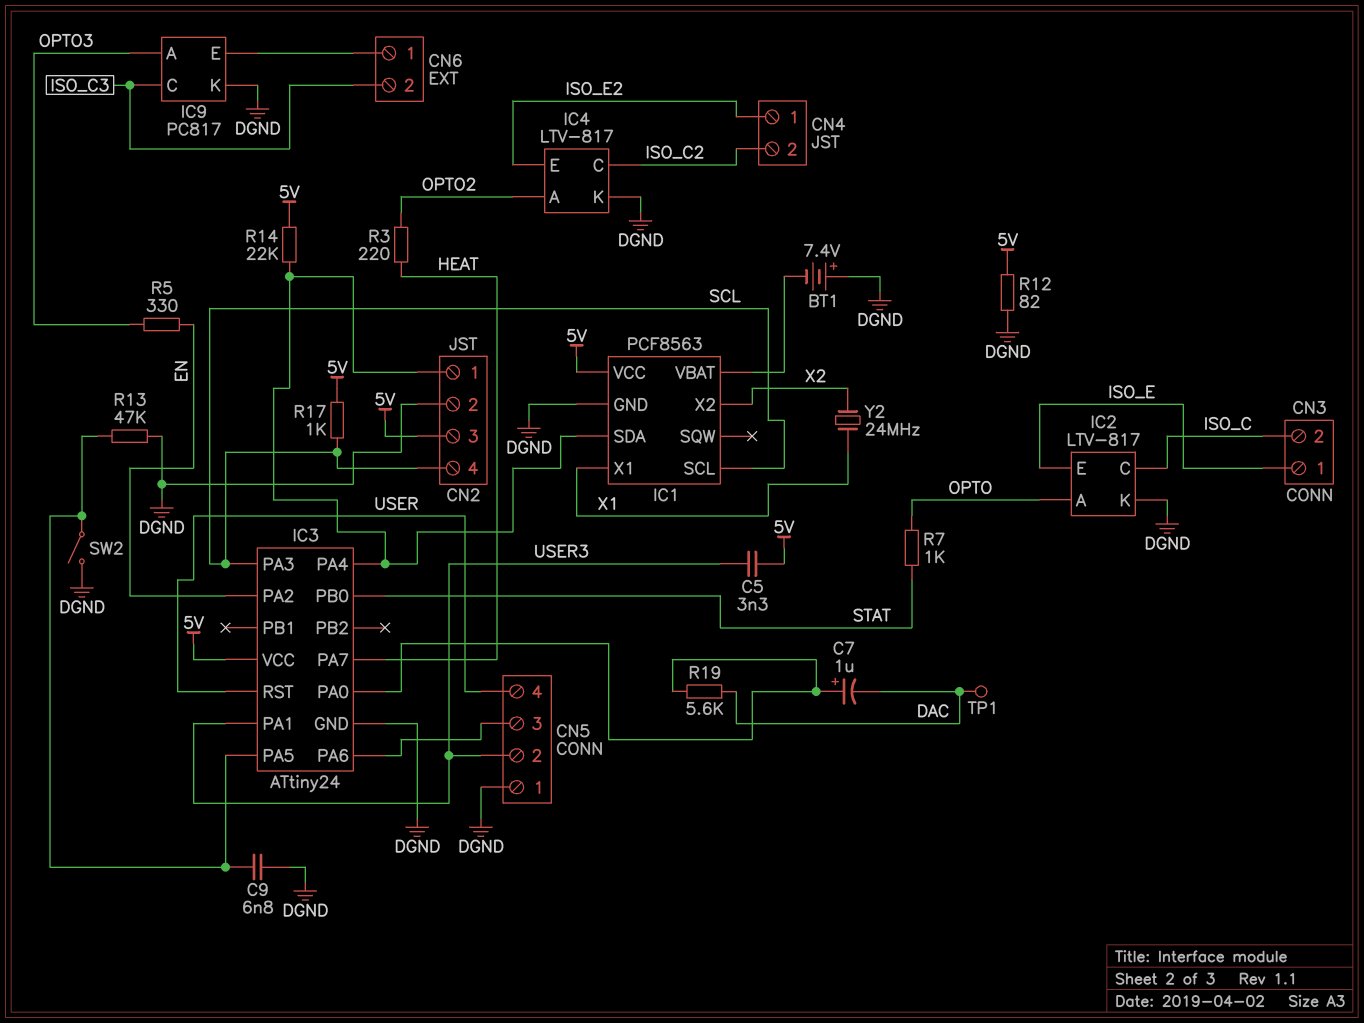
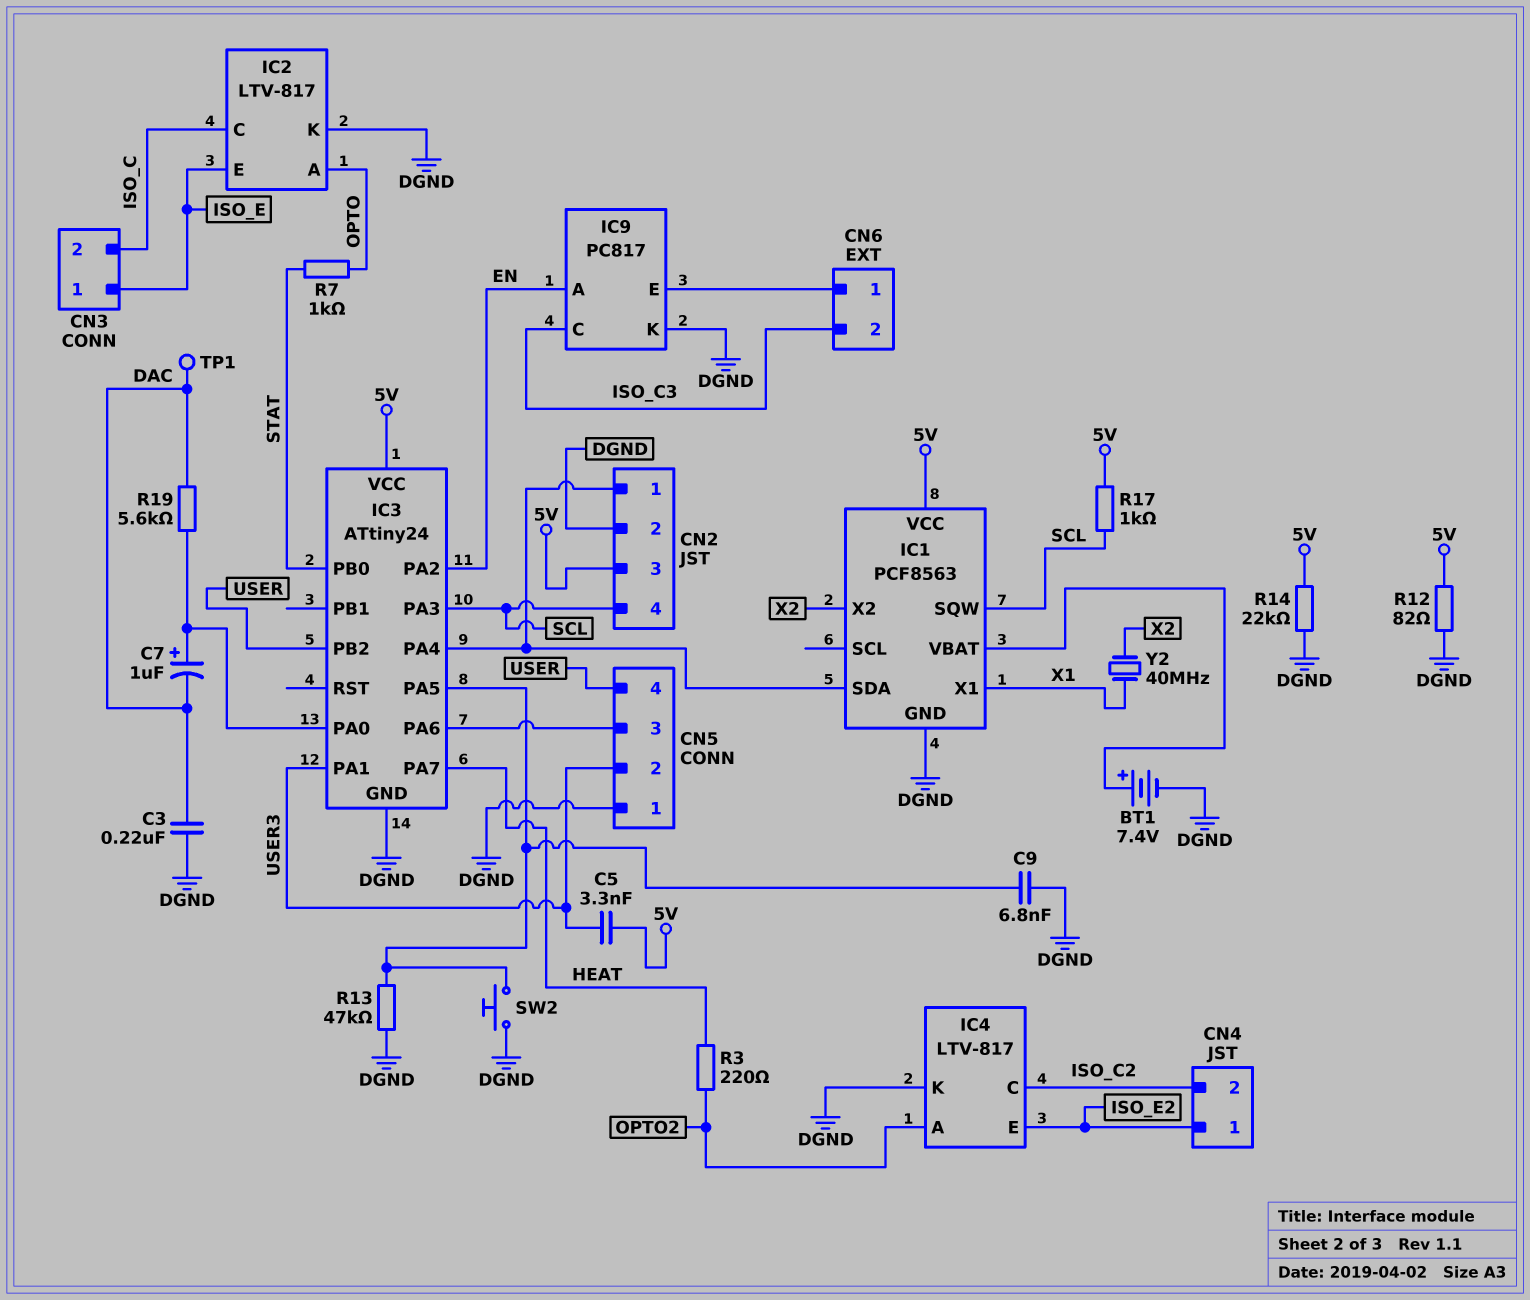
BT1: 7.4V (plus DGND, minus IC1/VBAT) -> 7.4V (plus IC1/VBAT, minus DGND)
C3: none -> 220nF (DAC, DGND)
IC1 pin SCL: SCL -> none
IC1 pin SQW: none -> SCL
IC3 pin PB2: none -> USER
IC3 pin RST: USER -> none
IC9 pin A: OPTO3 -> EN
R5: 330 (EN, OPTO3) -> none
R14: 22k (5V, CN2/1) -> 22k (5V, DGND)
SW2: switch (DGND, IC3/PA5) -> button (DGND, IC3/PA5)
Y2: 24MHz (X1, X2) -> 40MHz (X1, X2)

